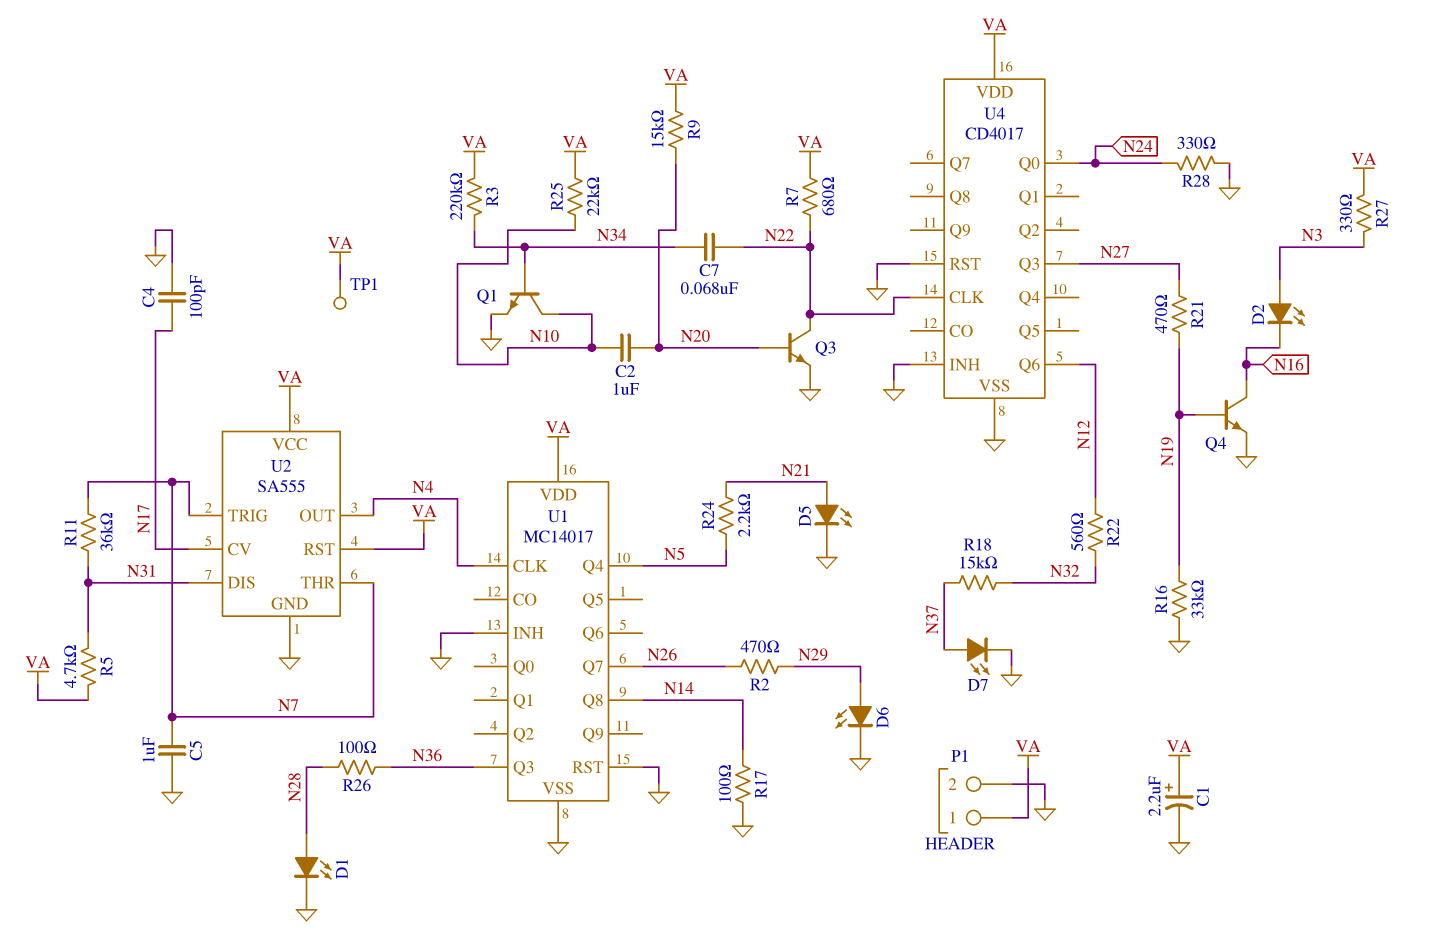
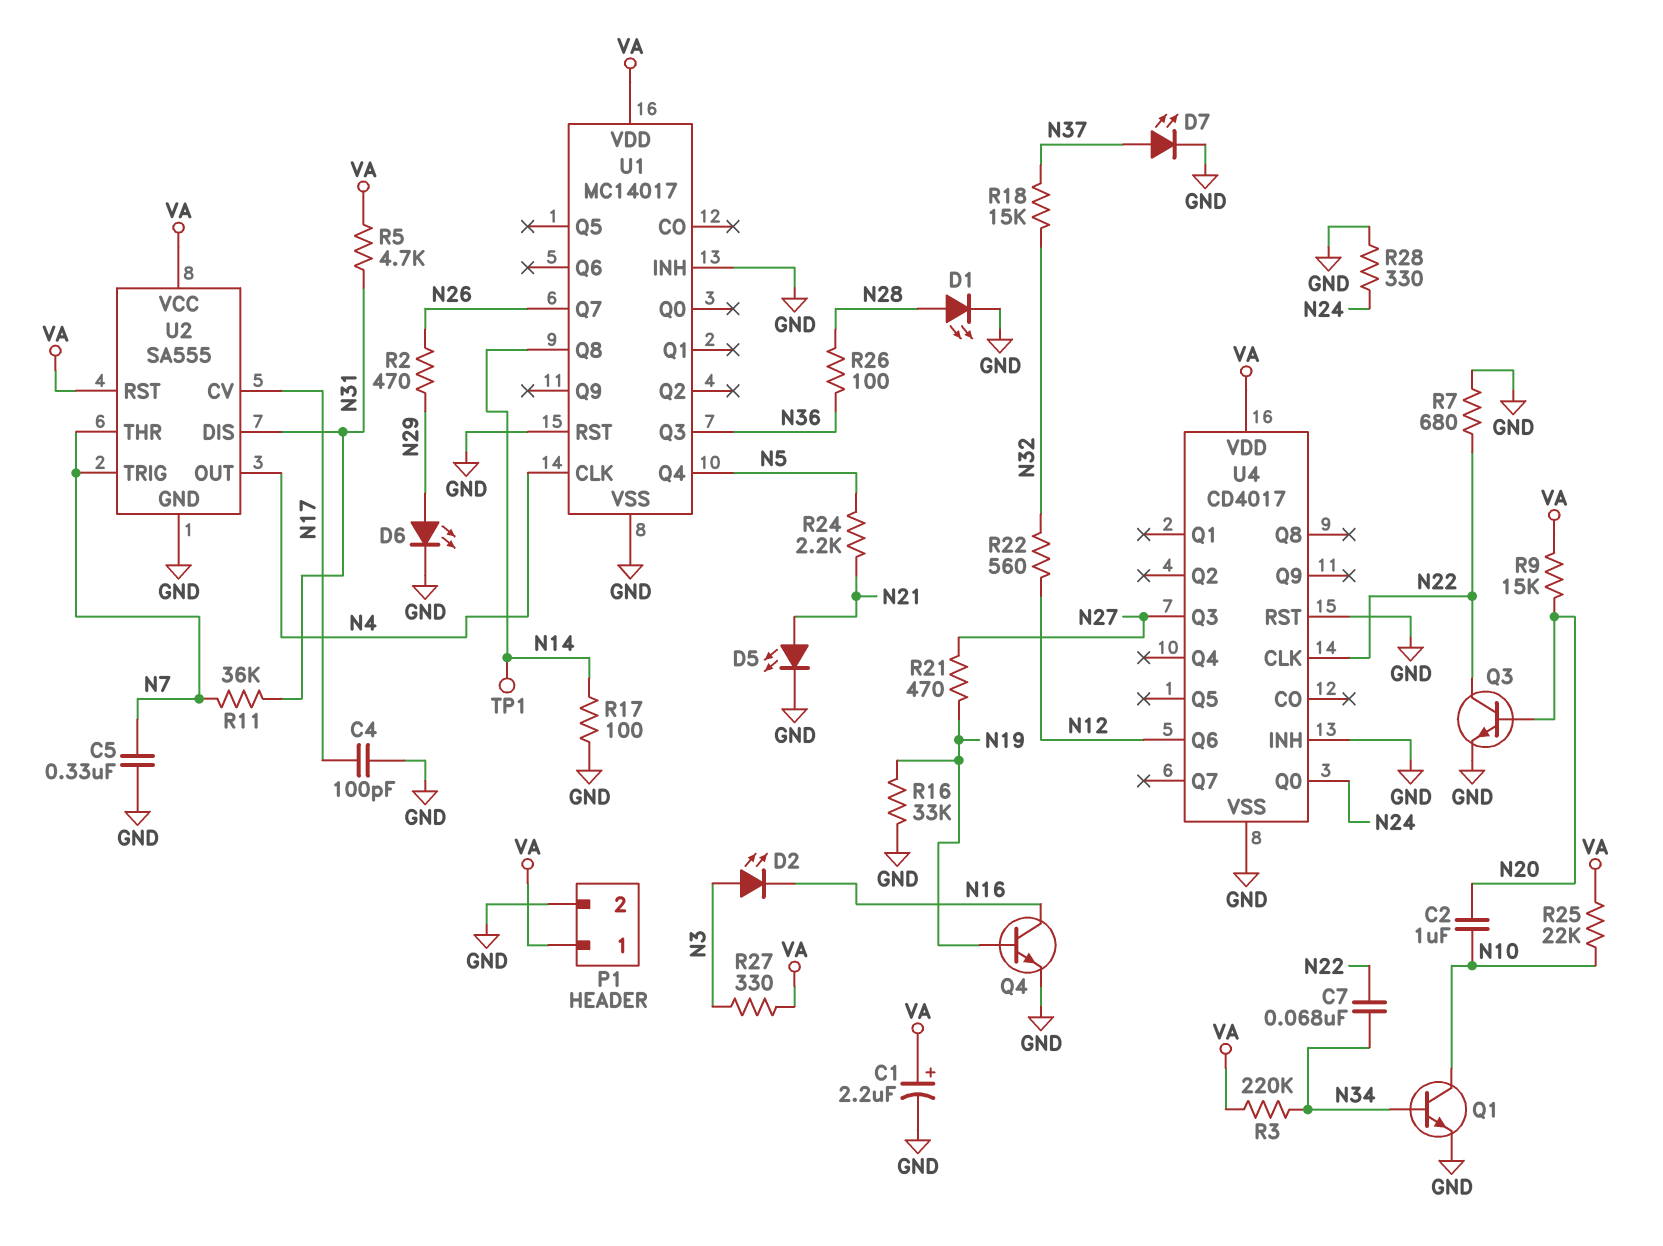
C5: 1uF (GND, N7) -> 330nF (GND, N7)
R7: 680 (N22, VA) -> 680 (GND, N22)
TP1: test point (VA) -> test point (N14)

